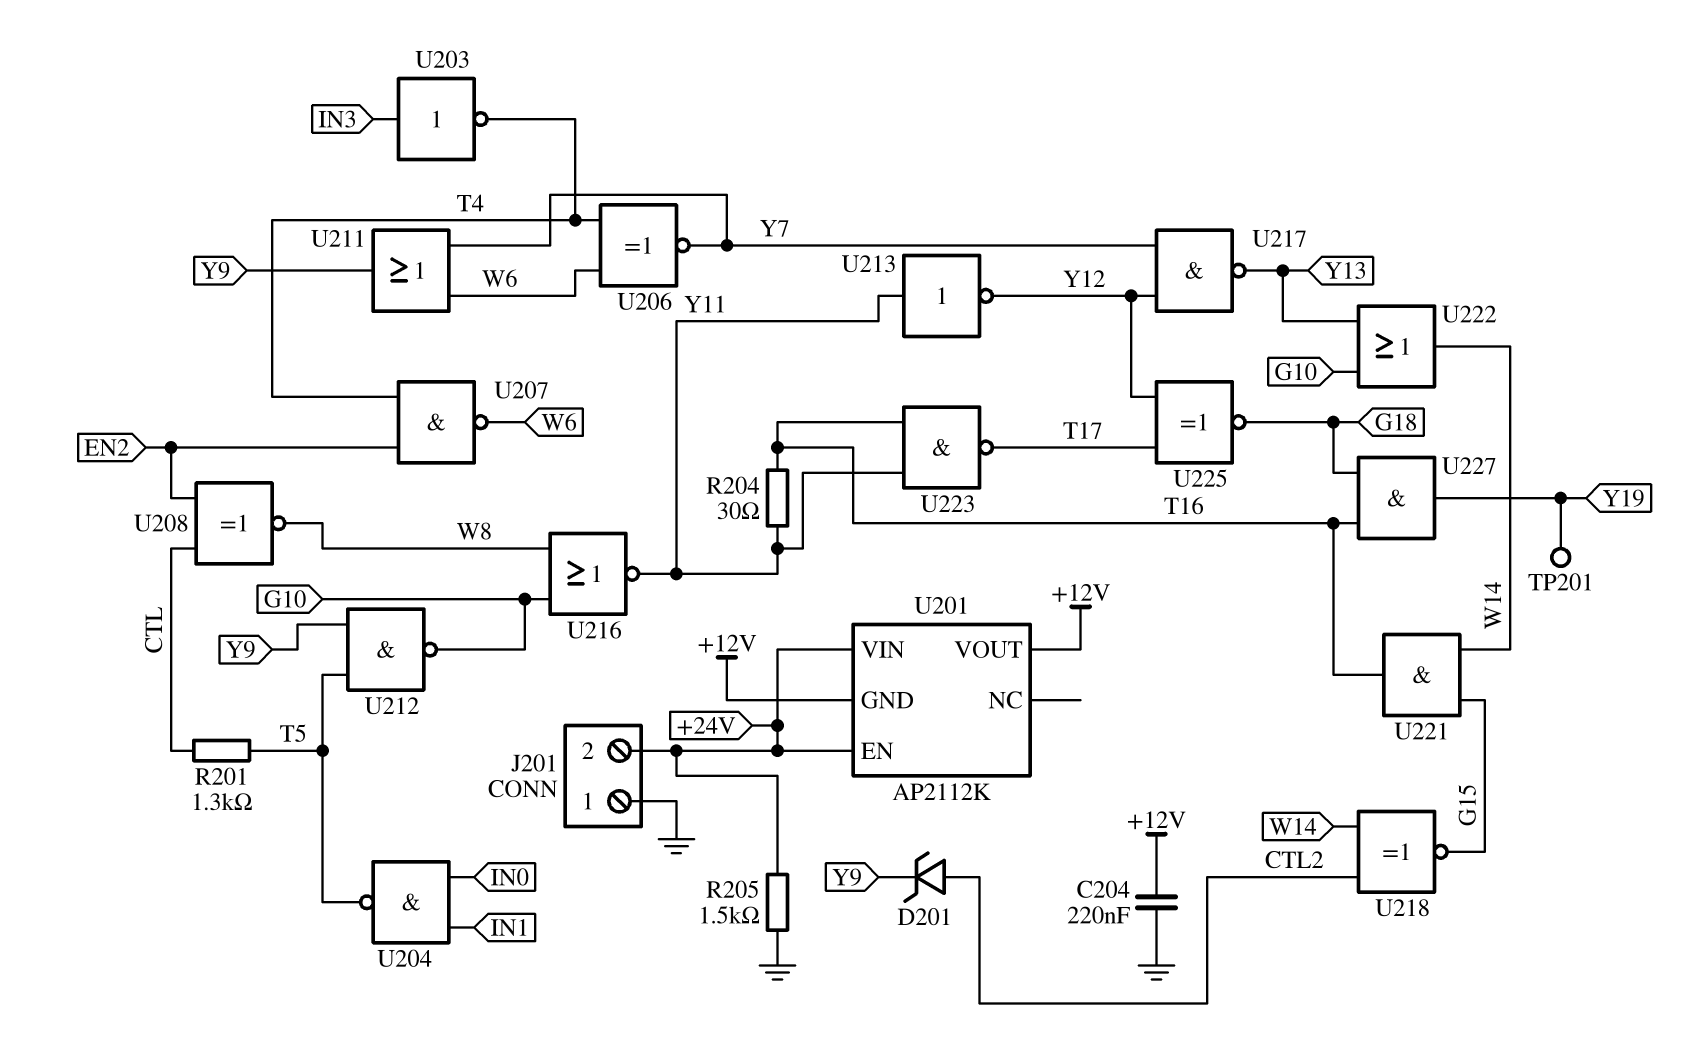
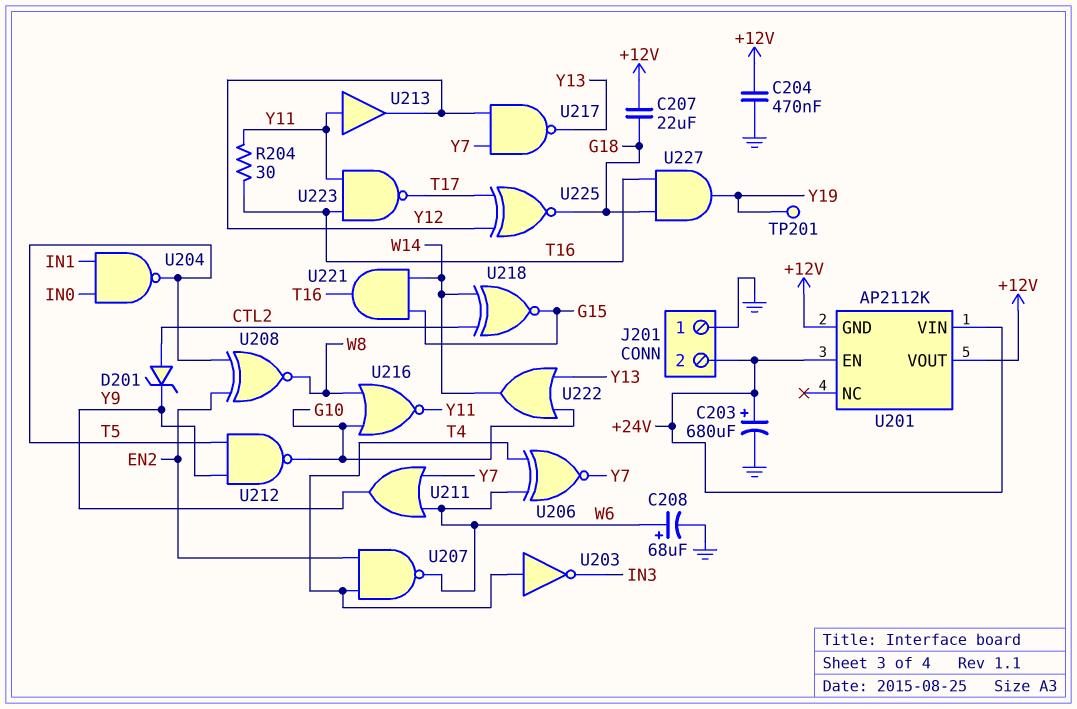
C203: none -> 680uF (plus +24V, minus GND)
C204: 220nF (+12V, GND) -> 470nF (+12V, GND)
C207: none -> 22uF (+12V, G18)
C208: none -> 68uF (plus W6, minus GND)
R201: 1.3k (CTL, T5) -> none
R205: 1.5k (+24V, GND) -> none
U203: NOT (in IN3, out T4) -> NOT (in T4, out IN3)
U208: XNOR (in CTL, in EN2, out W8) -> XNOR (in EN2, in T5, out W8)
U213: NOT (in Y11, out Y12) -> buffer (in Y11, out Y12)

